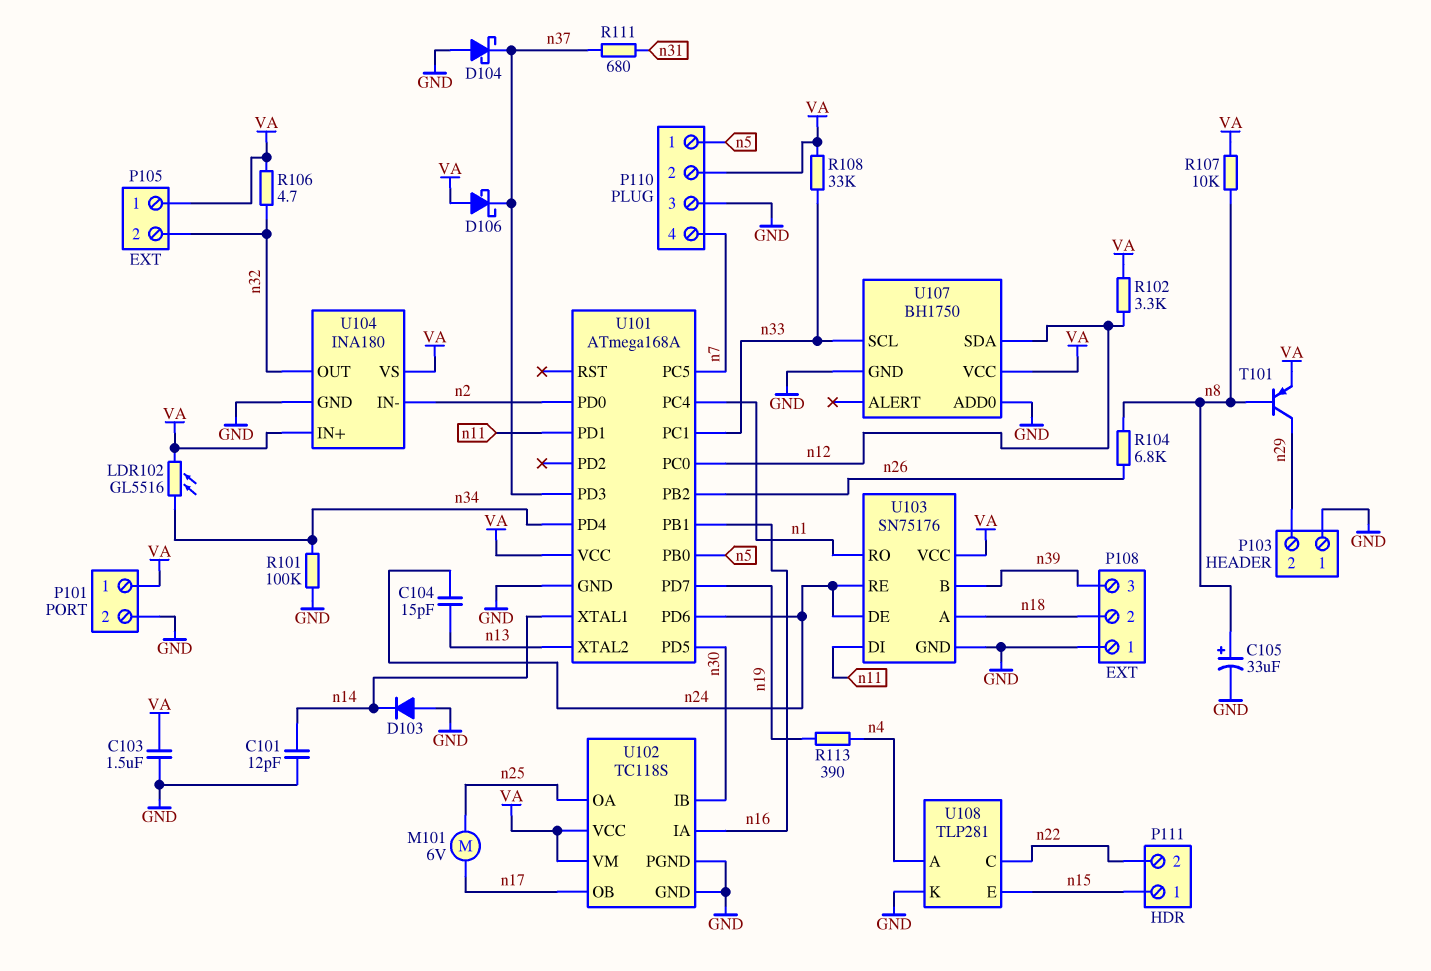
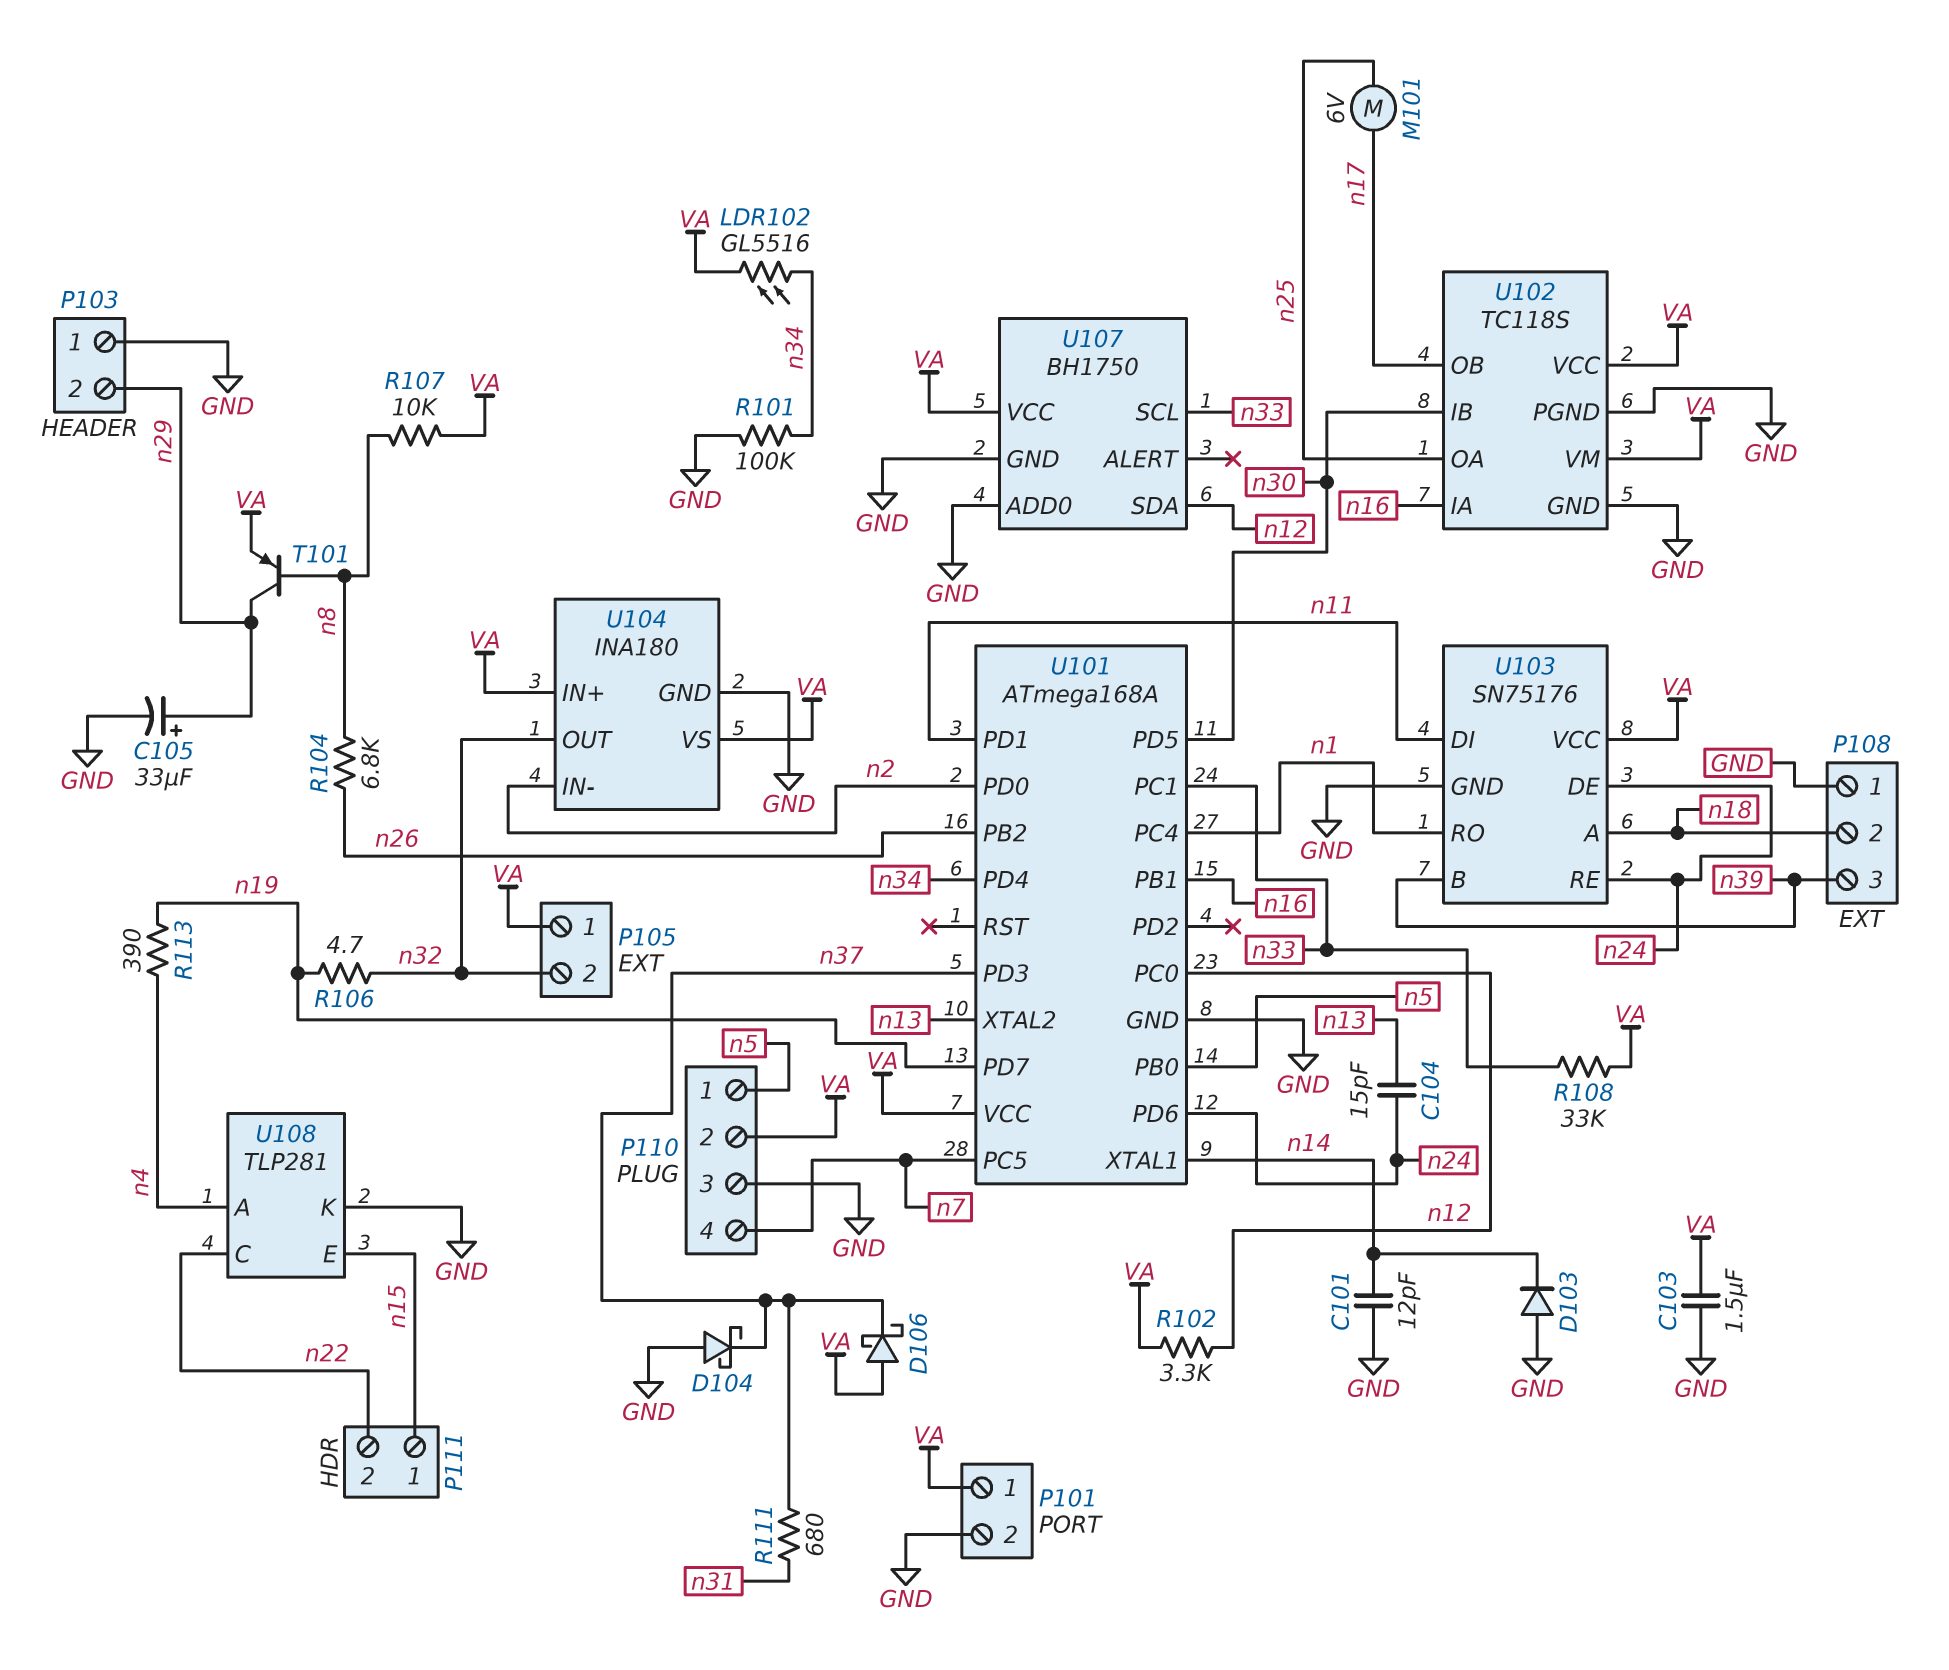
C105: 33uF (plus n8, minus GND) -> 33uF (plus n29, minus GND)
R106: 4.7 (VA, n32) -> 4.7 (n19, n32)

